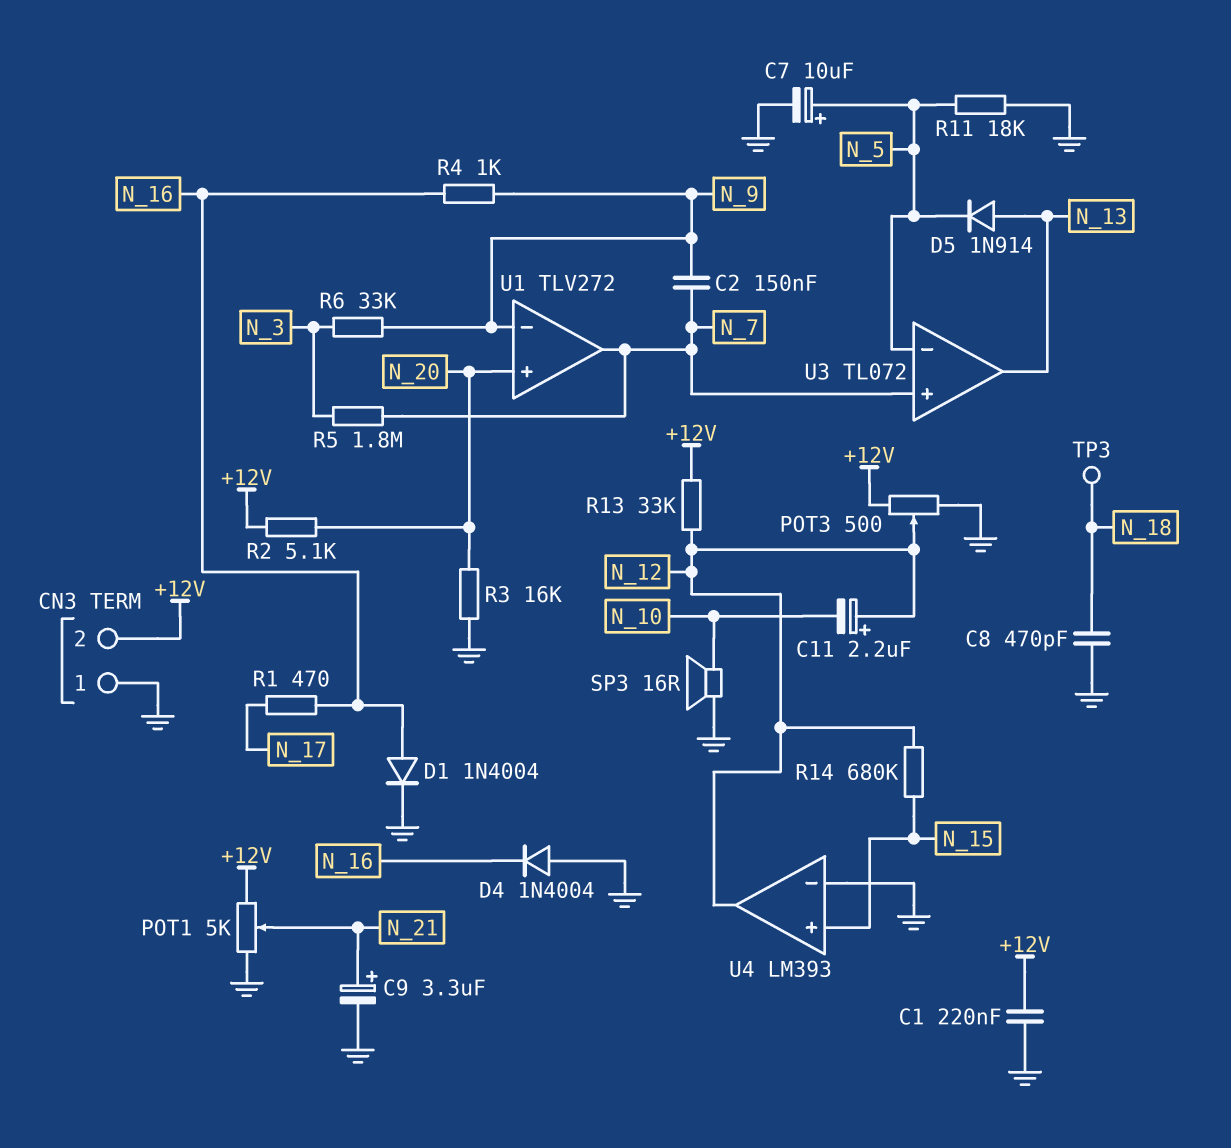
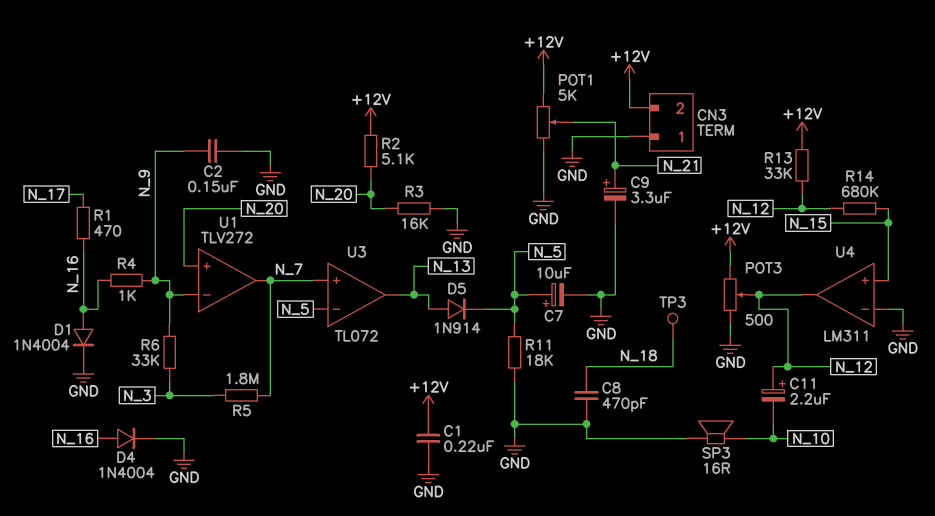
C2: 150nF (N_7, N_9) -> 150nF (GND, N_9)
D4: diode 1N4004 (A GND, K N_16) -> diode 1N4004 (A N_16, K GND)
U4: LM393 -> LM311

